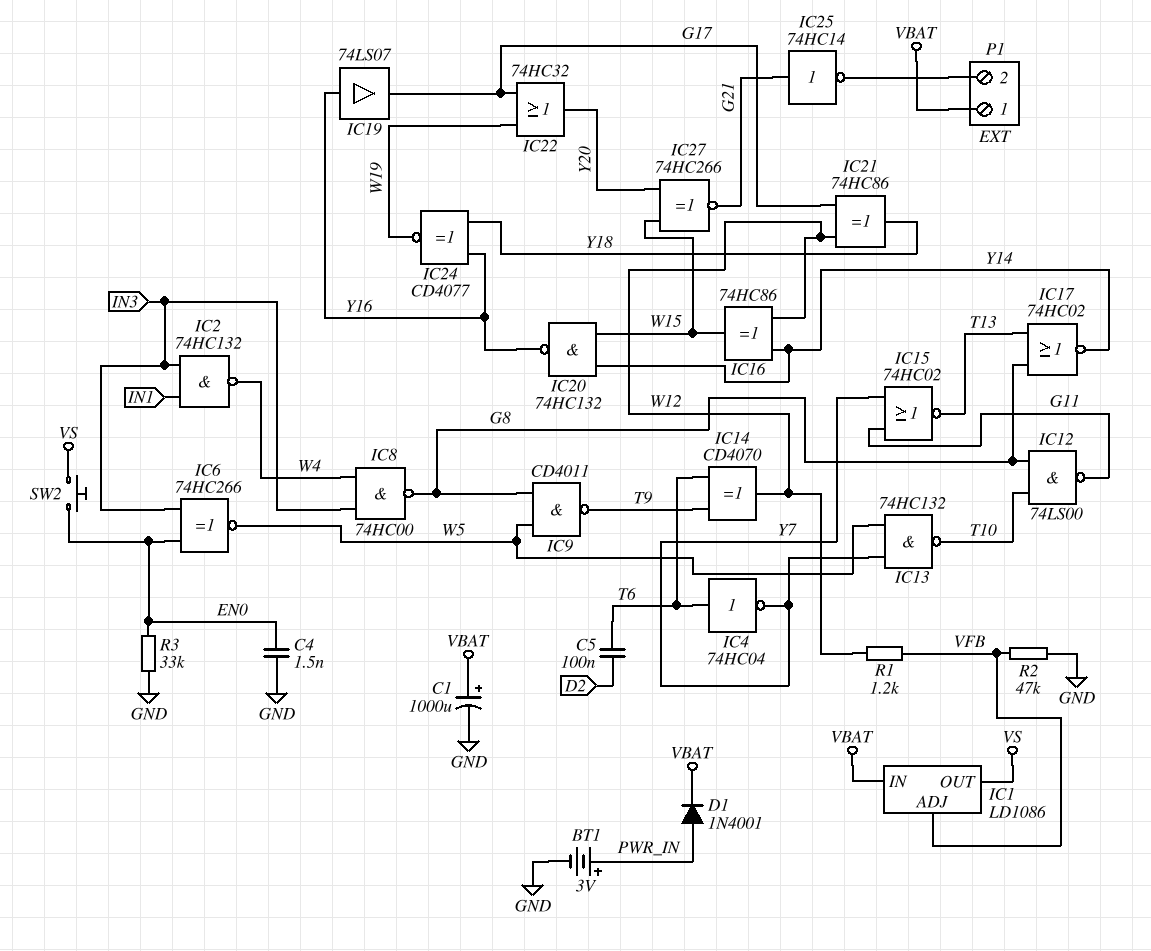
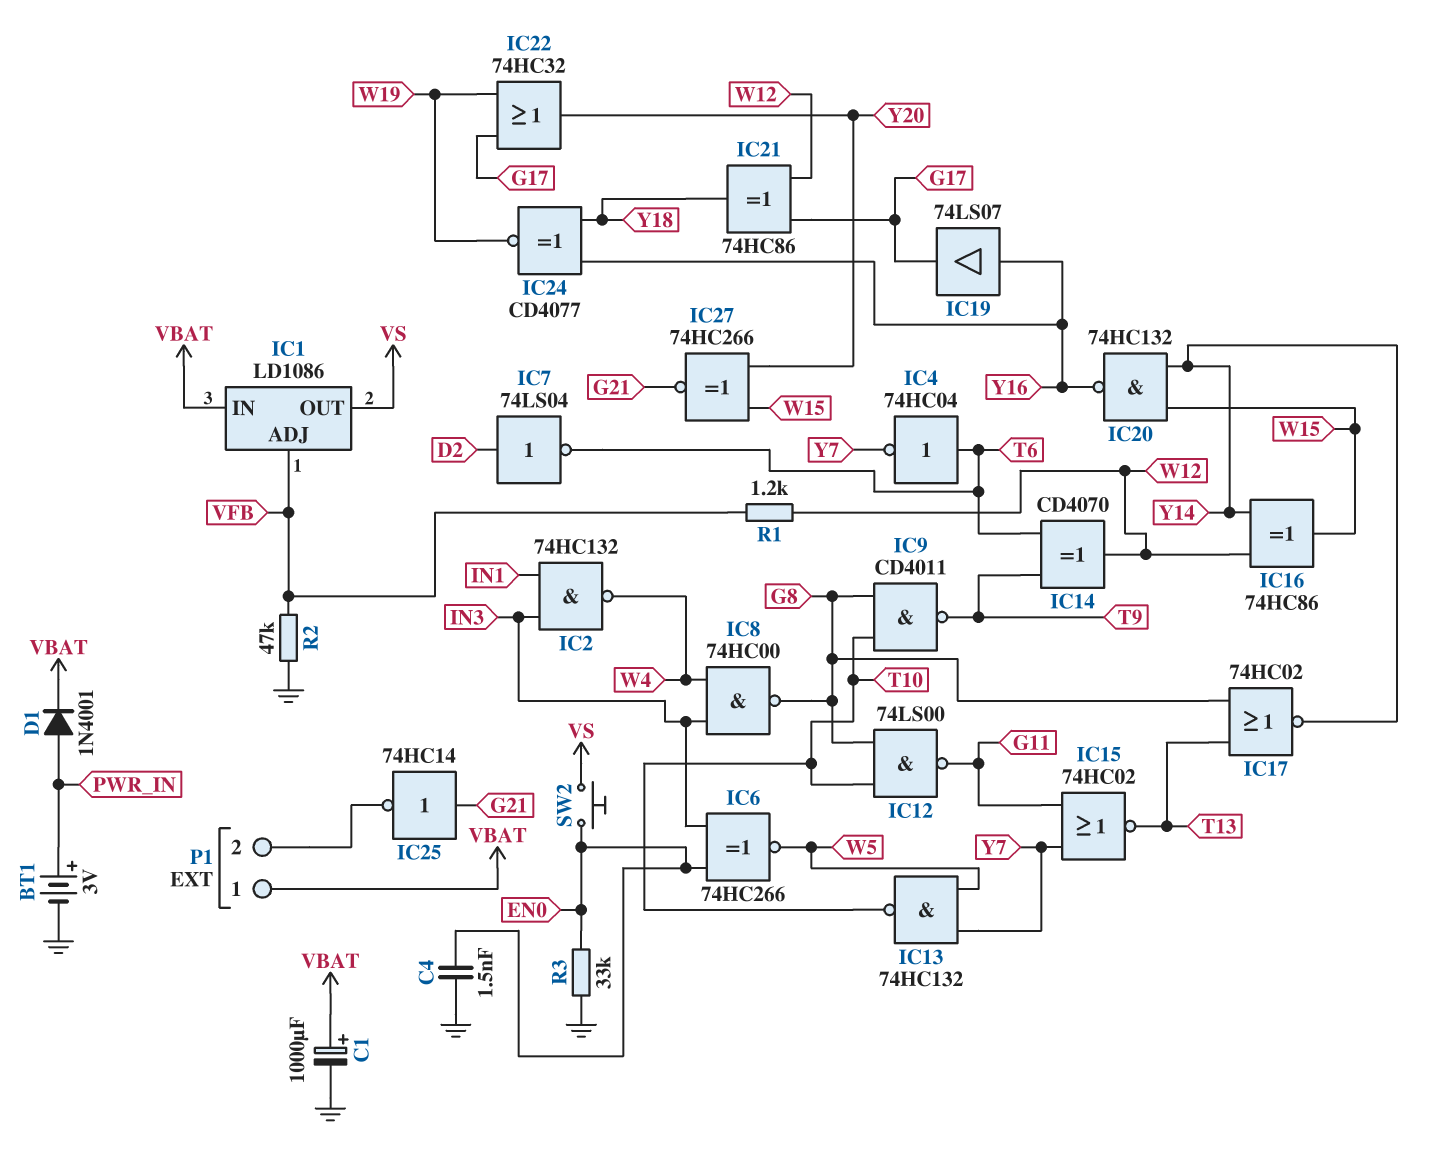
C5: 100nF (D2, T6) -> none
IC7: none -> NOT 74LS04 (in D2, out T6)
IC9: NAND CD4011 (in G8, in W5, out T9) -> NAND CD4011 (in G8, in T10, out T9)

